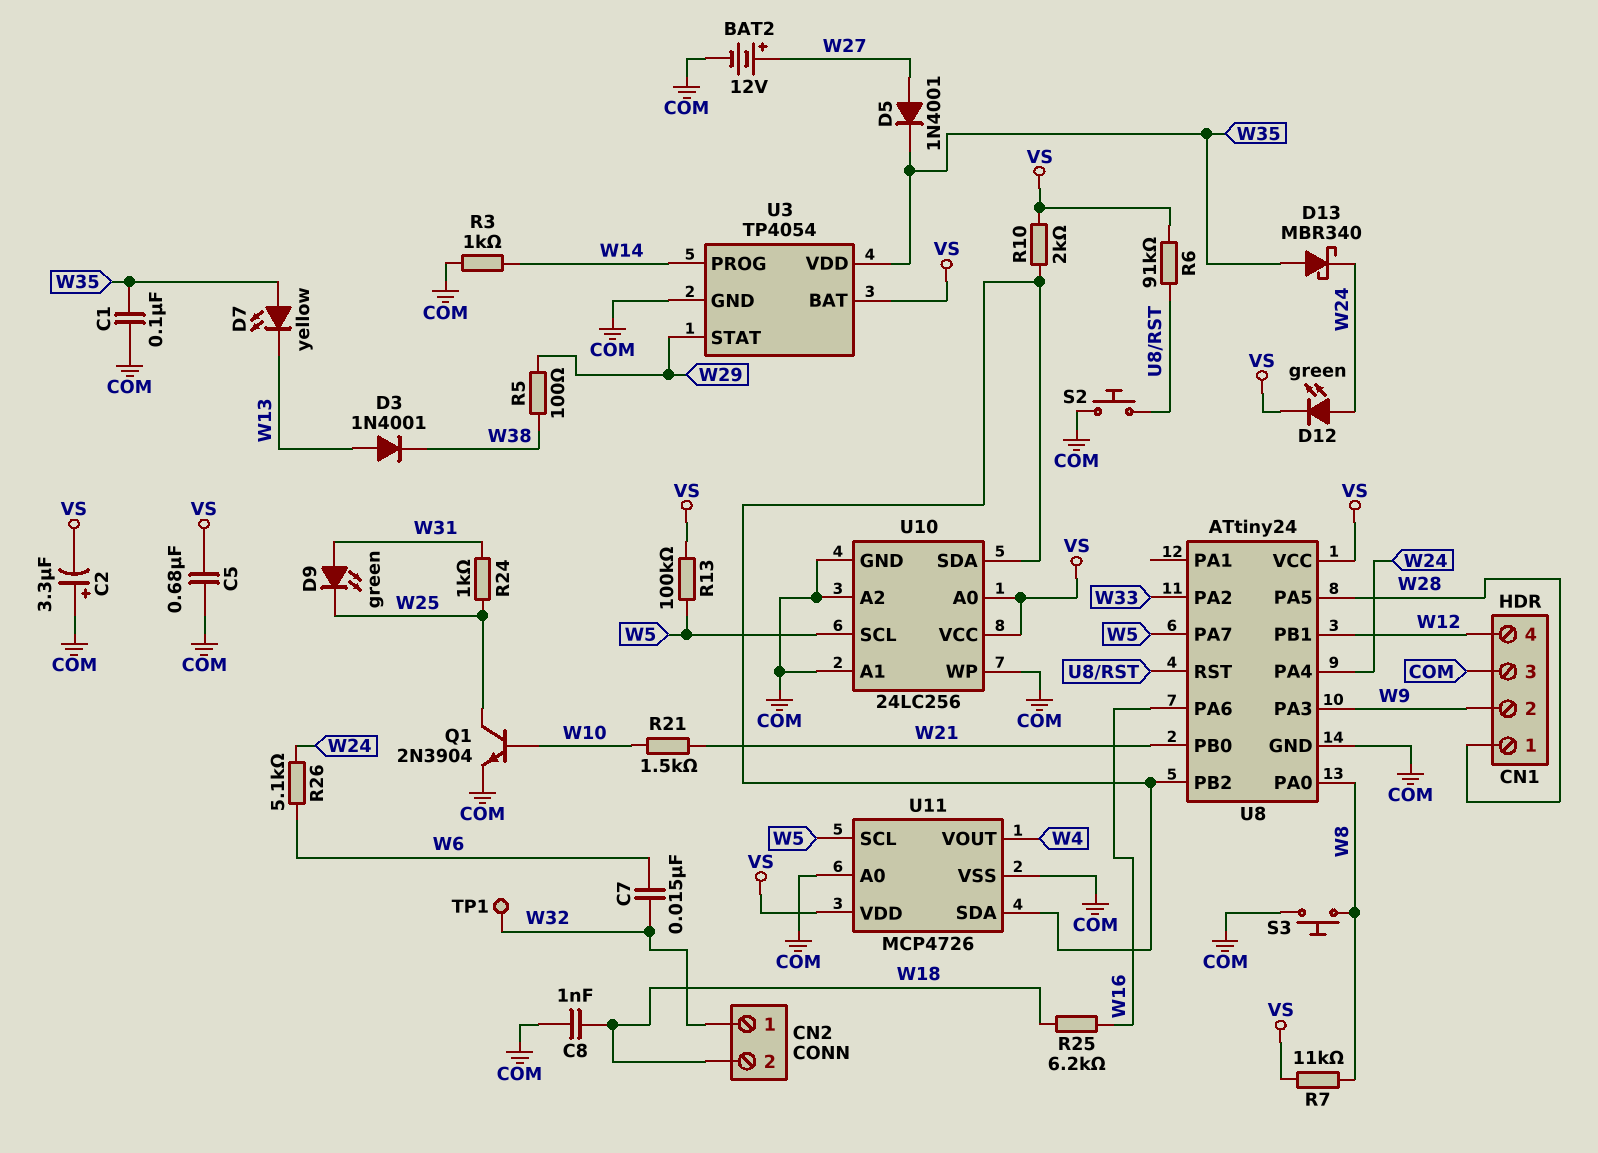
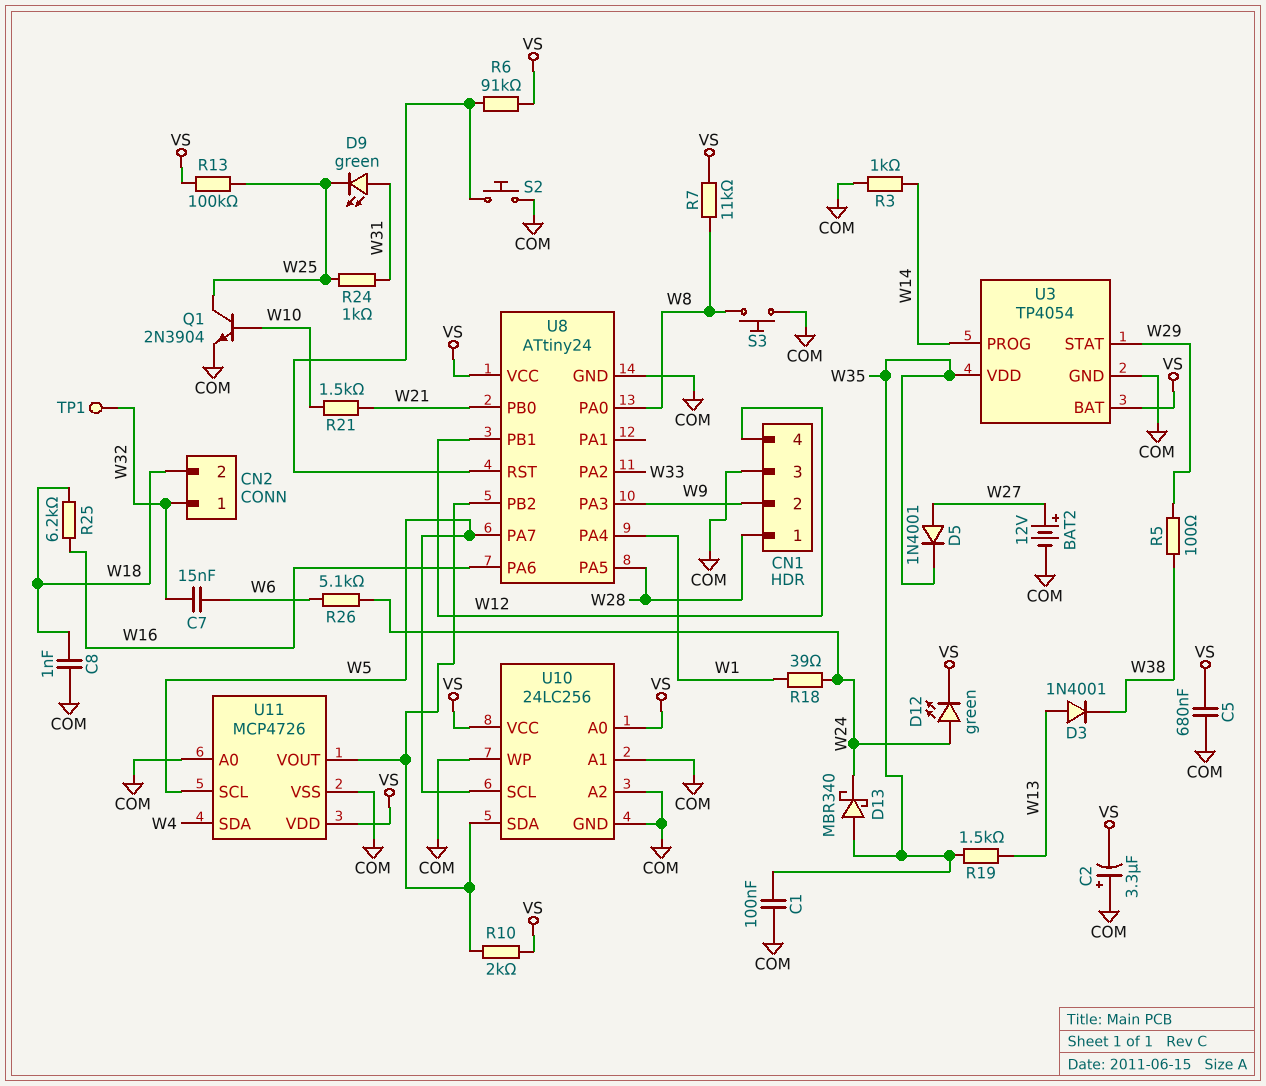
D7: LED yellow (A W35, K W13) -> none
R13: 100k (VS, W5) -> 100k (VS, W25)
R18: none -> 39 (W1, W24)
R19: none -> 1.5k (W13, W35)
U8 pin PA4: W24 -> W1
U11 pin SDA: U8/PB2 -> W4
U11 pin VOUT: W4 -> U8/PB2

